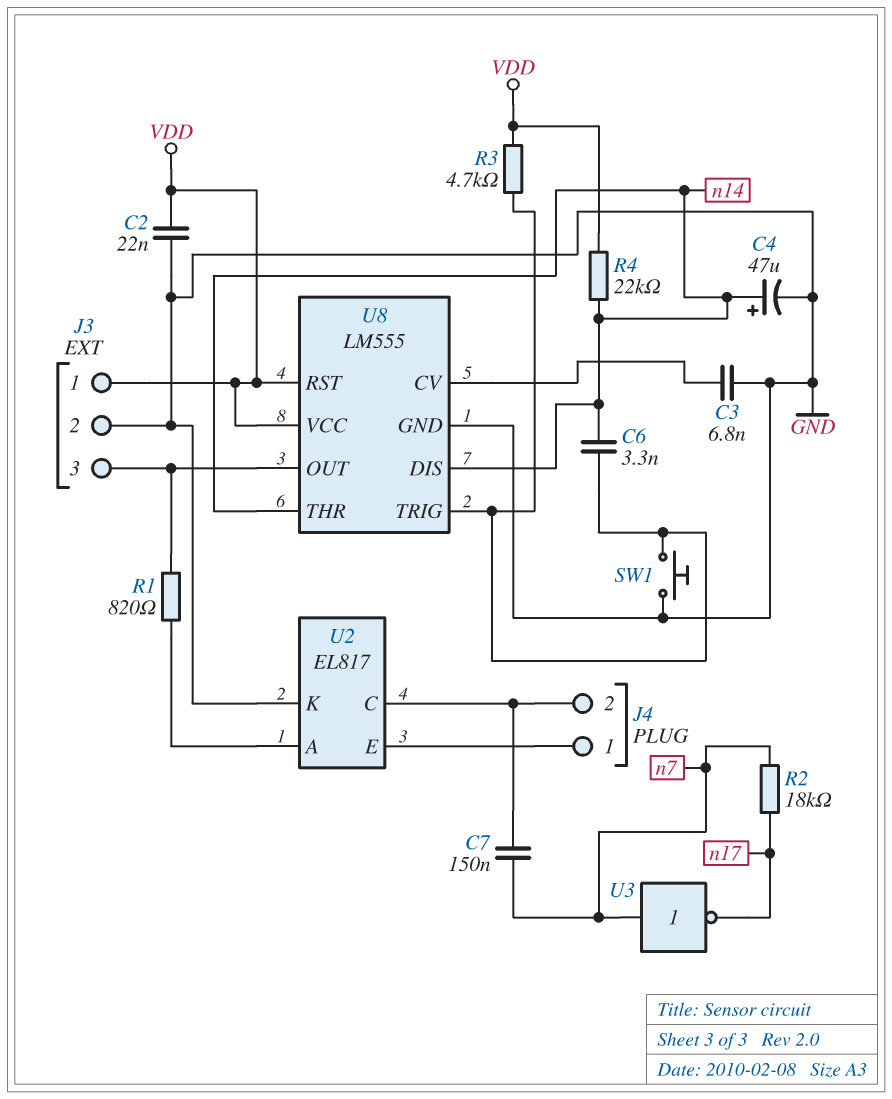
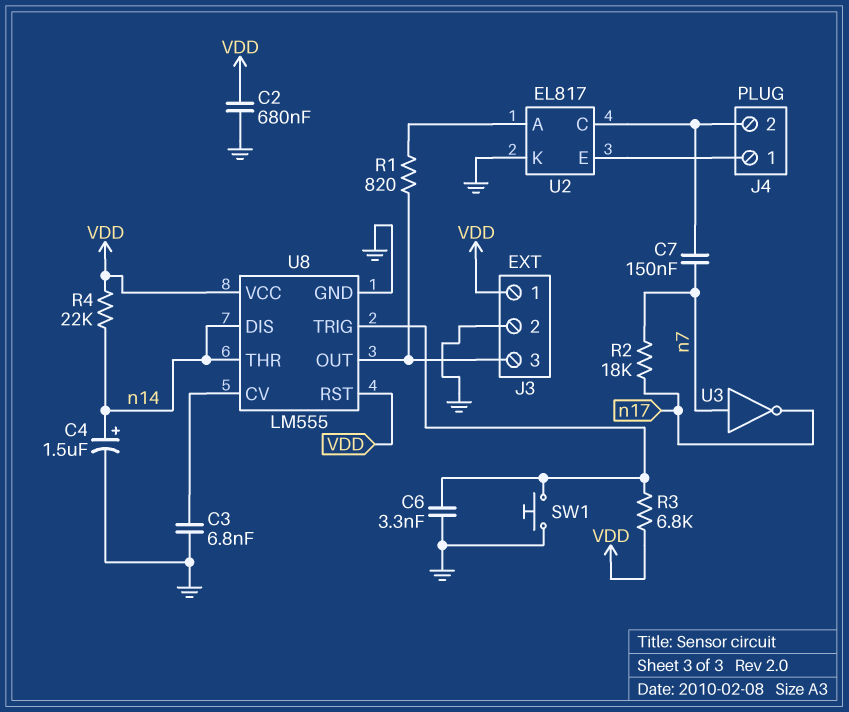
C2: 22nF (GND, VDD) -> 680nF (GND, VDD)
C4: 47uF (plus n14, minus GND) -> 1.5uF (plus n14, minus GND)
C6: 3.3nF (U8/TRIG, n14) -> 3.3nF (GND, U8/TRIG)
R3: 4.7k (U8/TRIG, VDD) -> 6.8k (U8/TRIG, VDD)

